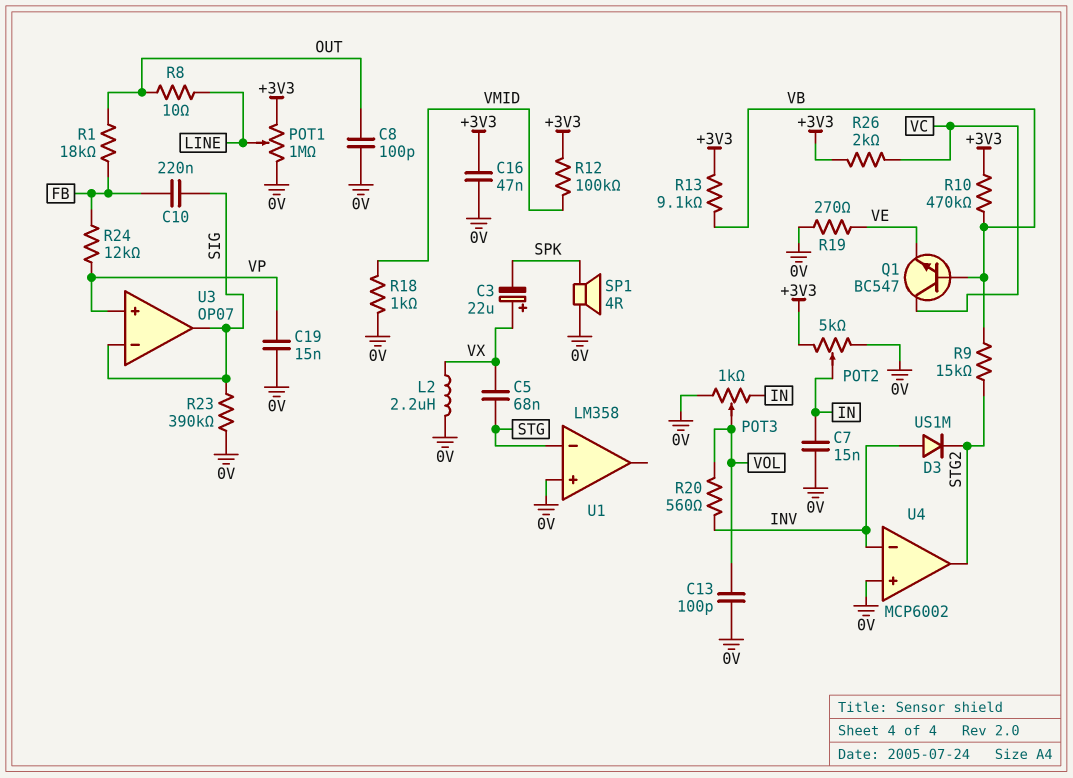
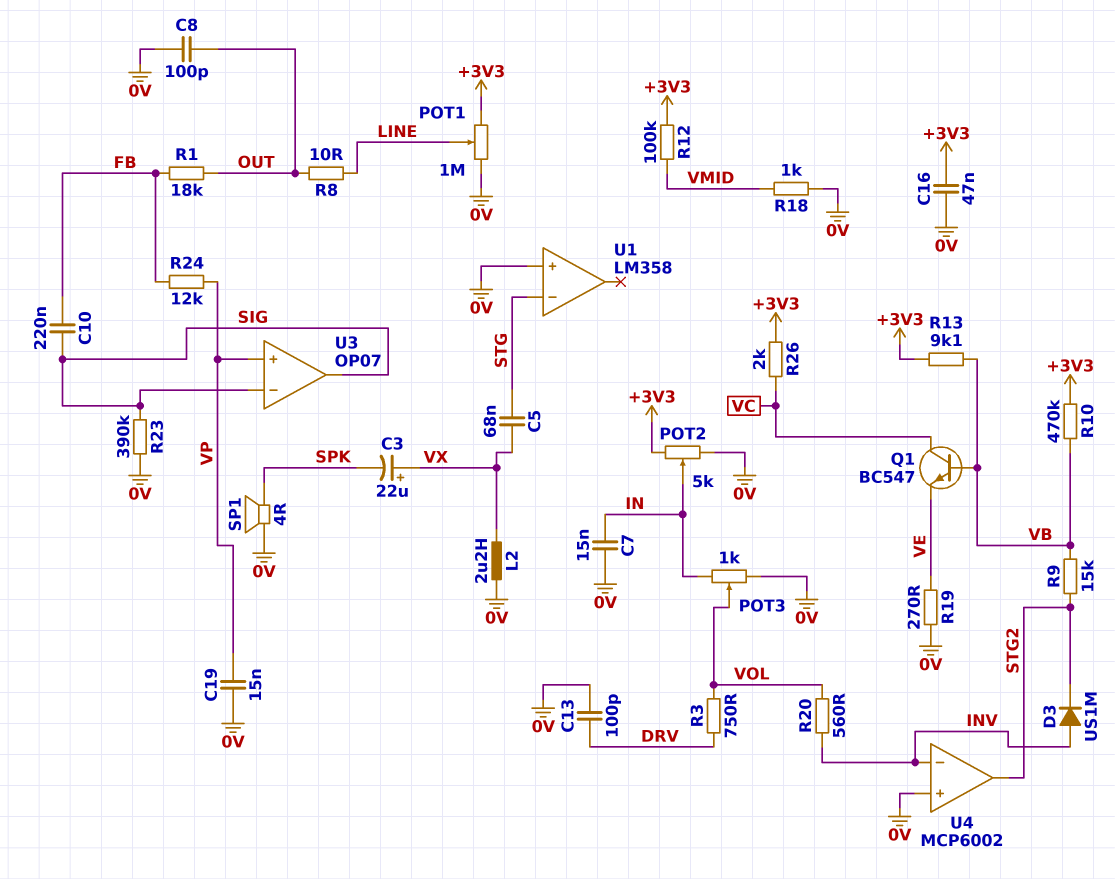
C13: 100pF (0V, VOL) -> 100pF (0V, DRV)
R3: none -> 750 (DRV, VOL)

